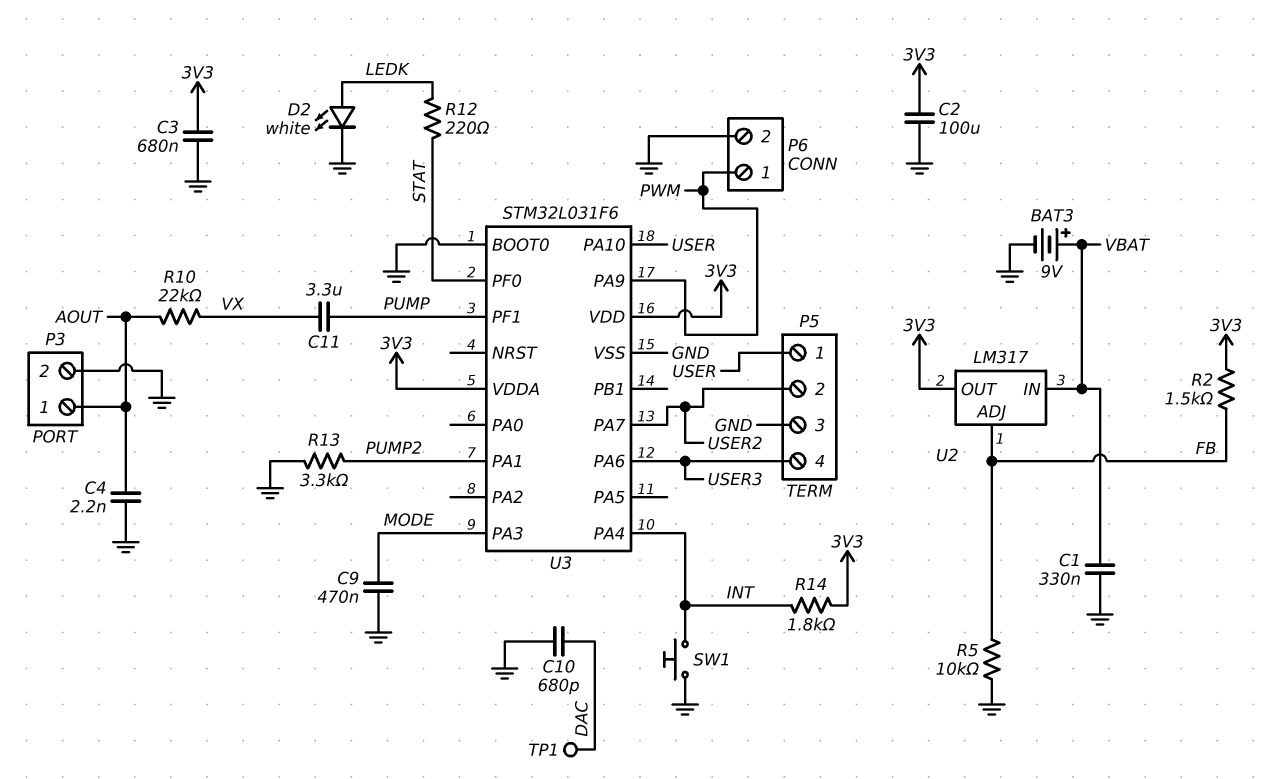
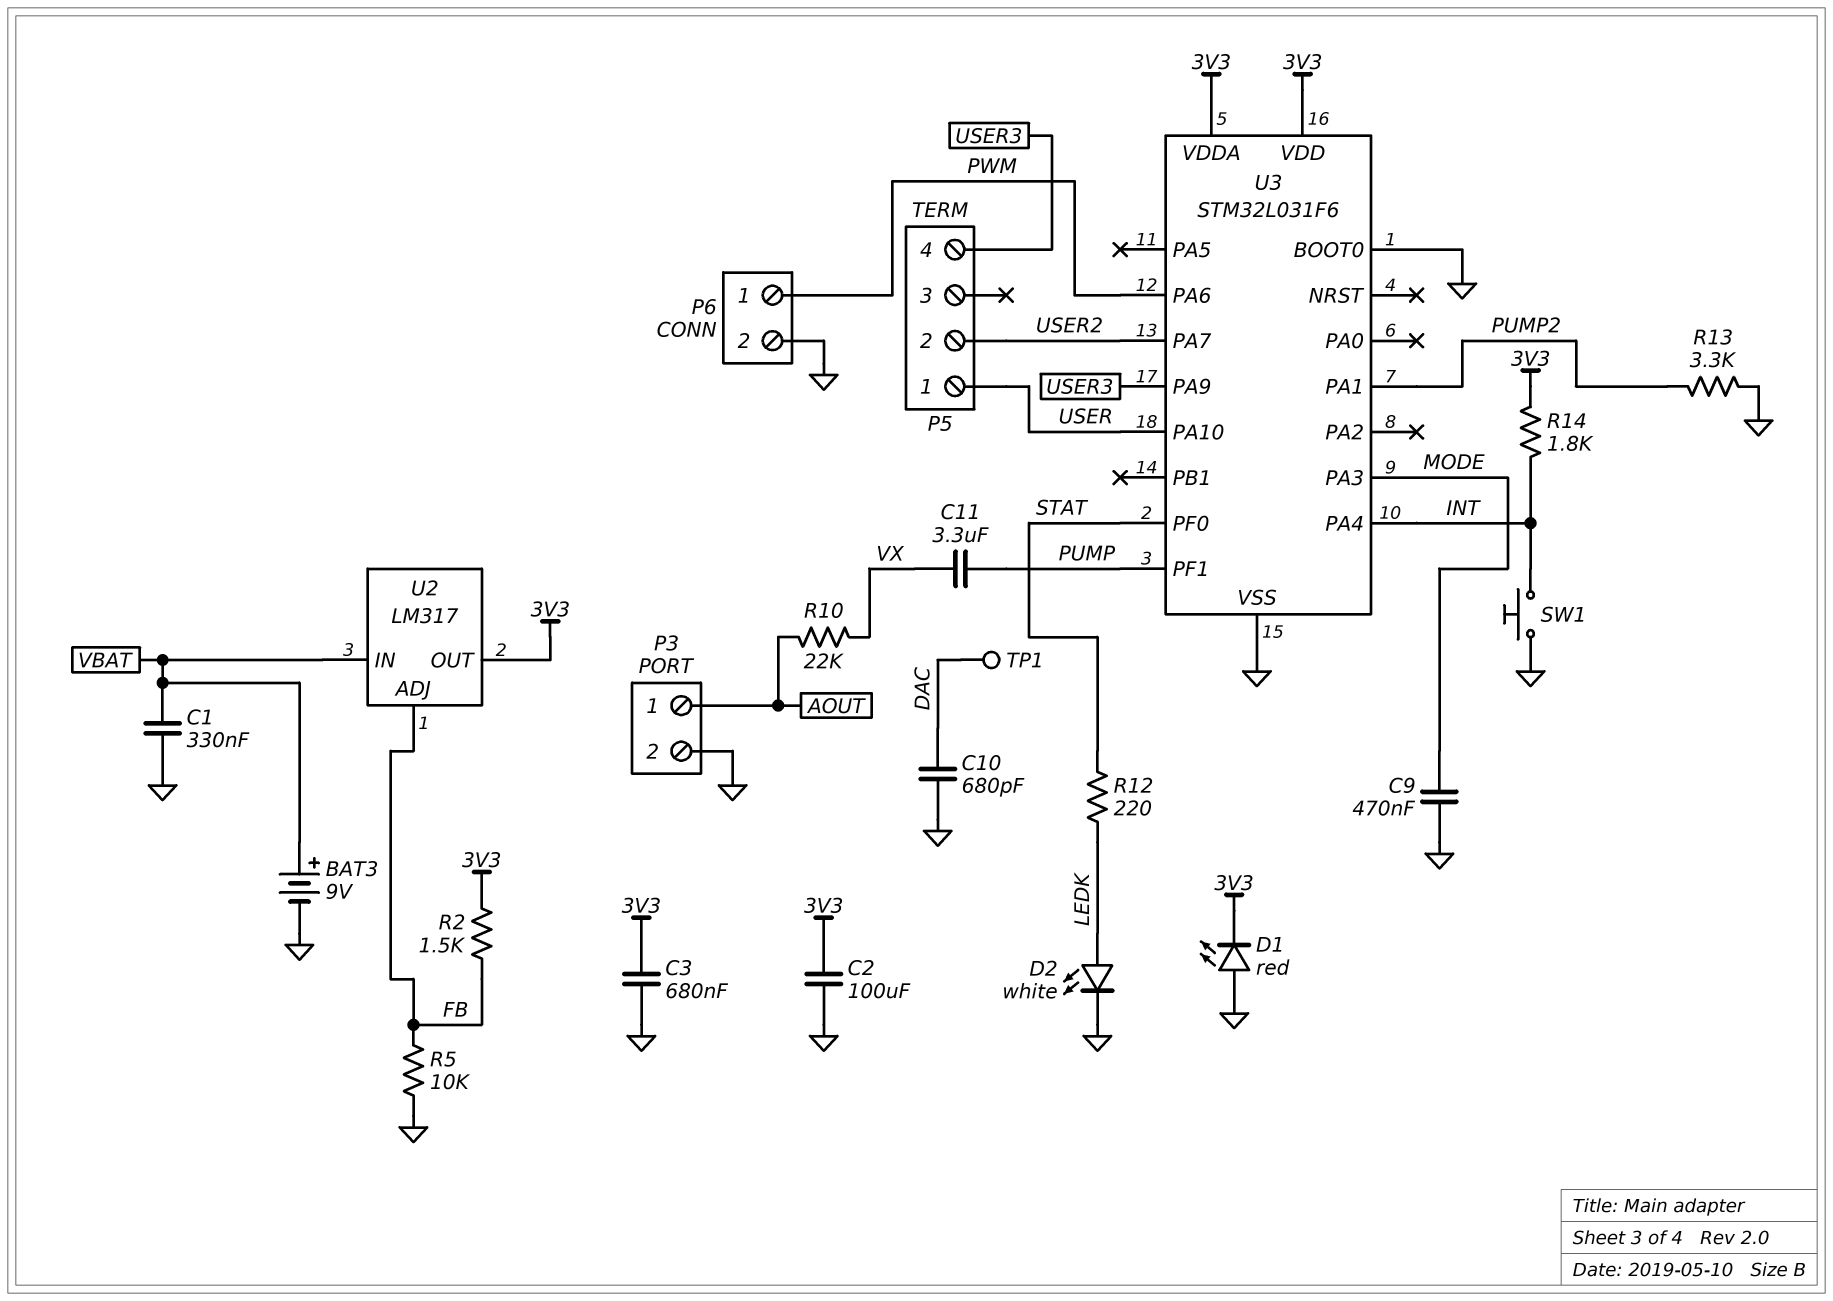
C4: 2.2nF (AOUT, GND) -> none
D1: none -> LED red (A GND, K 3V3)
P5 pin 3: GND -> none
U3 pin PA6: USER3 -> PWM
U3 pin PA9: PWM -> USER3

